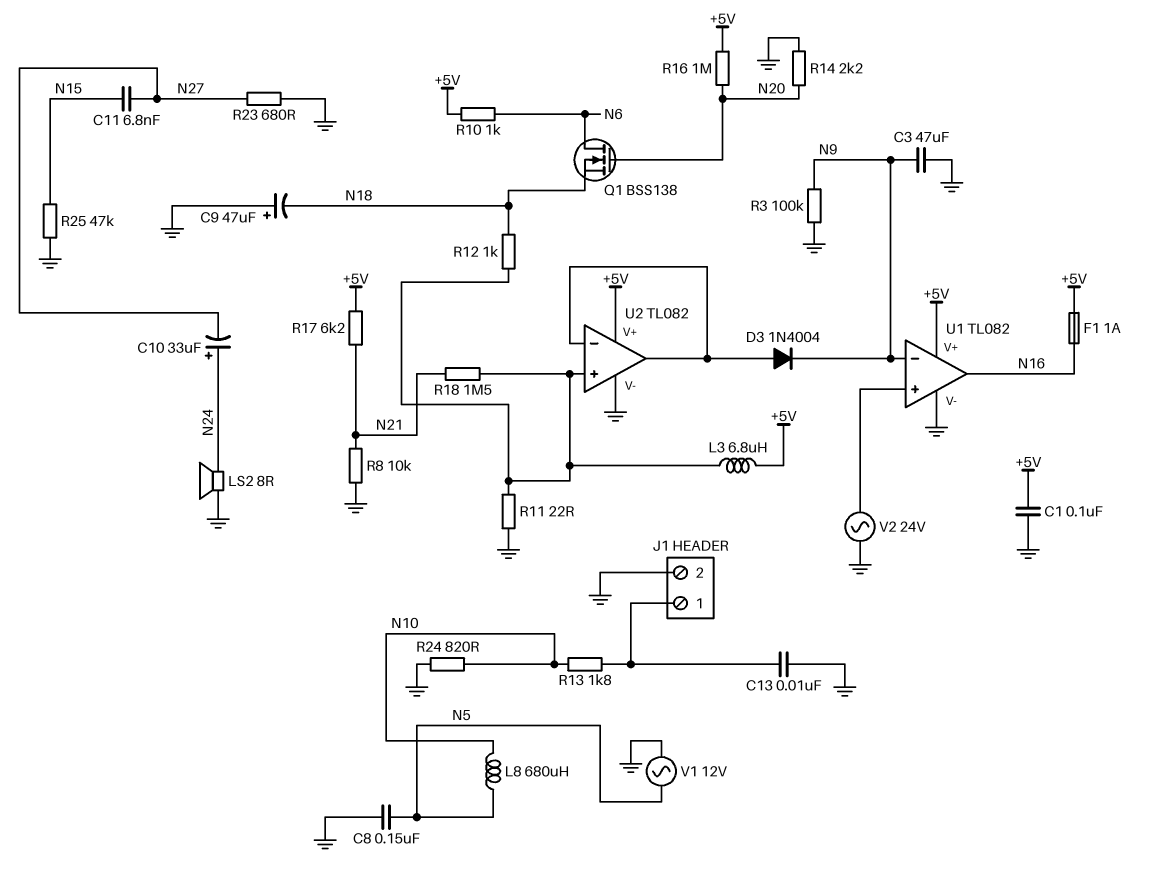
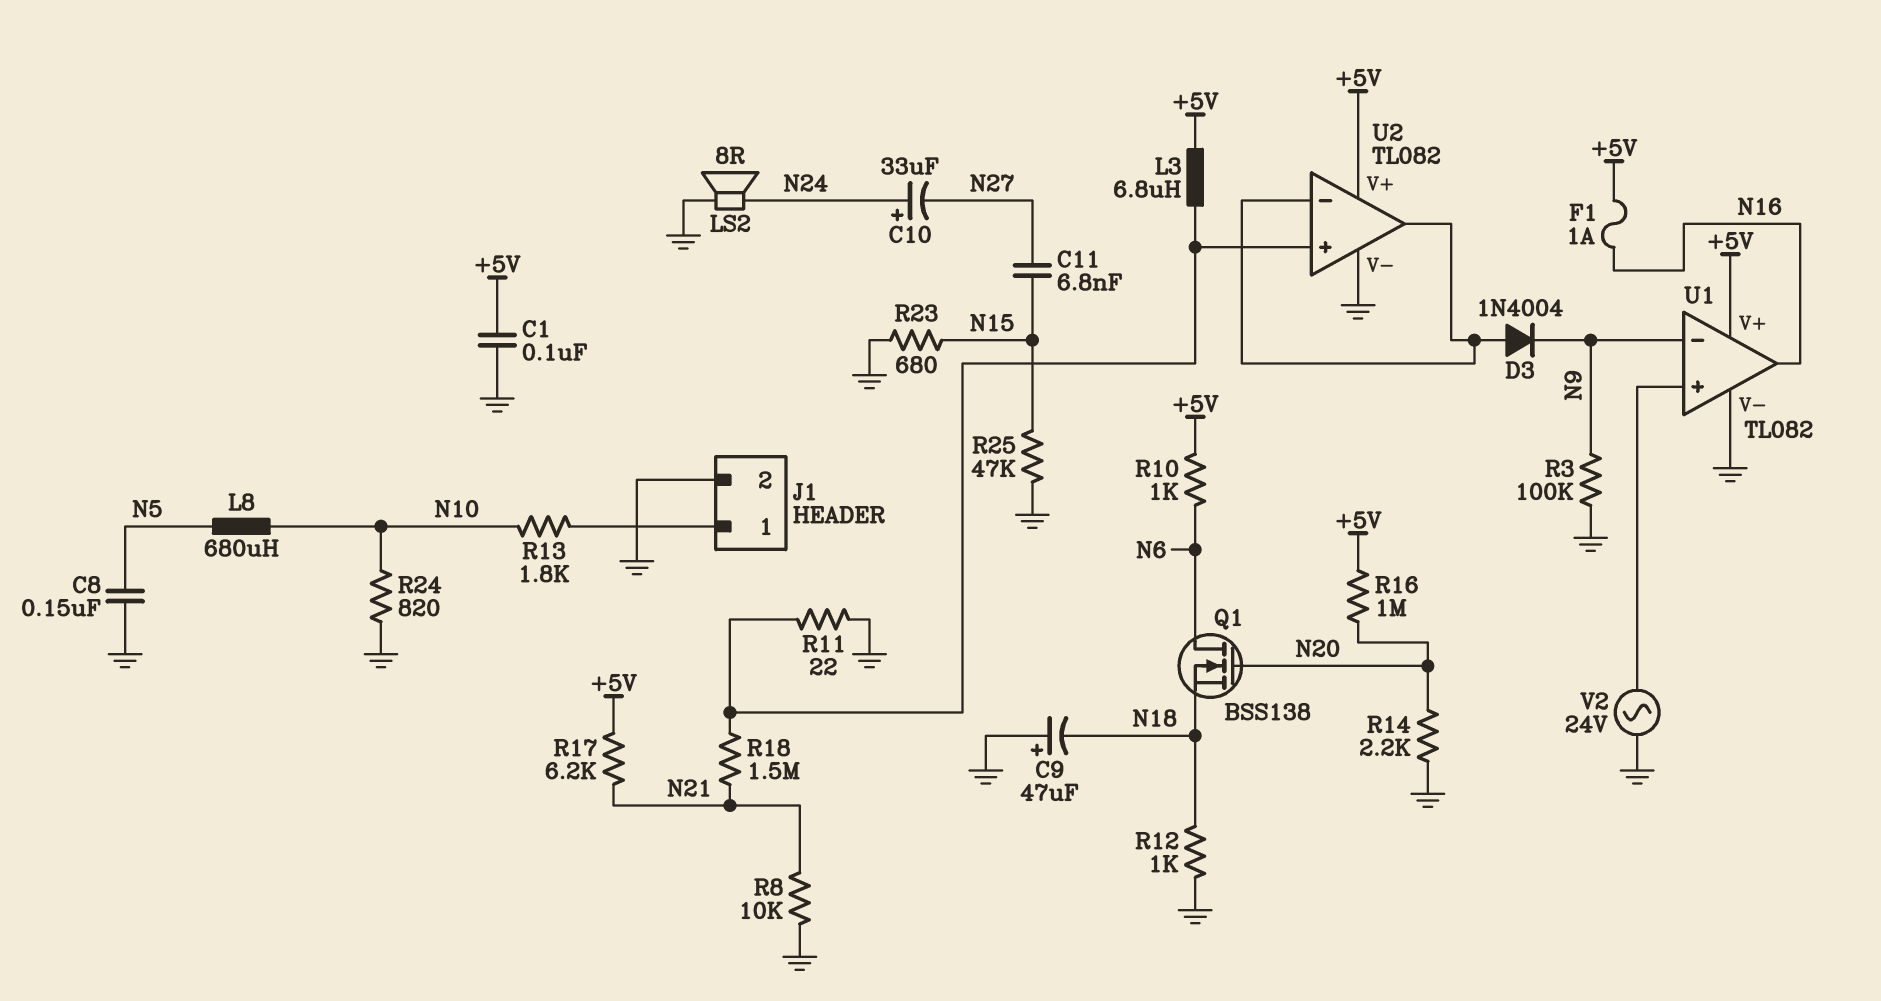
C3: 47uF (GND, N9) -> none
C13: 10nF (GND, J1/1) -> none
R12: 1k (N18, U2/in+) -> 1k (GND, N18)
R23: 680 (GND, N27) -> 680 (GND, N15)
V1: AC 12V (GND, N5) -> none

